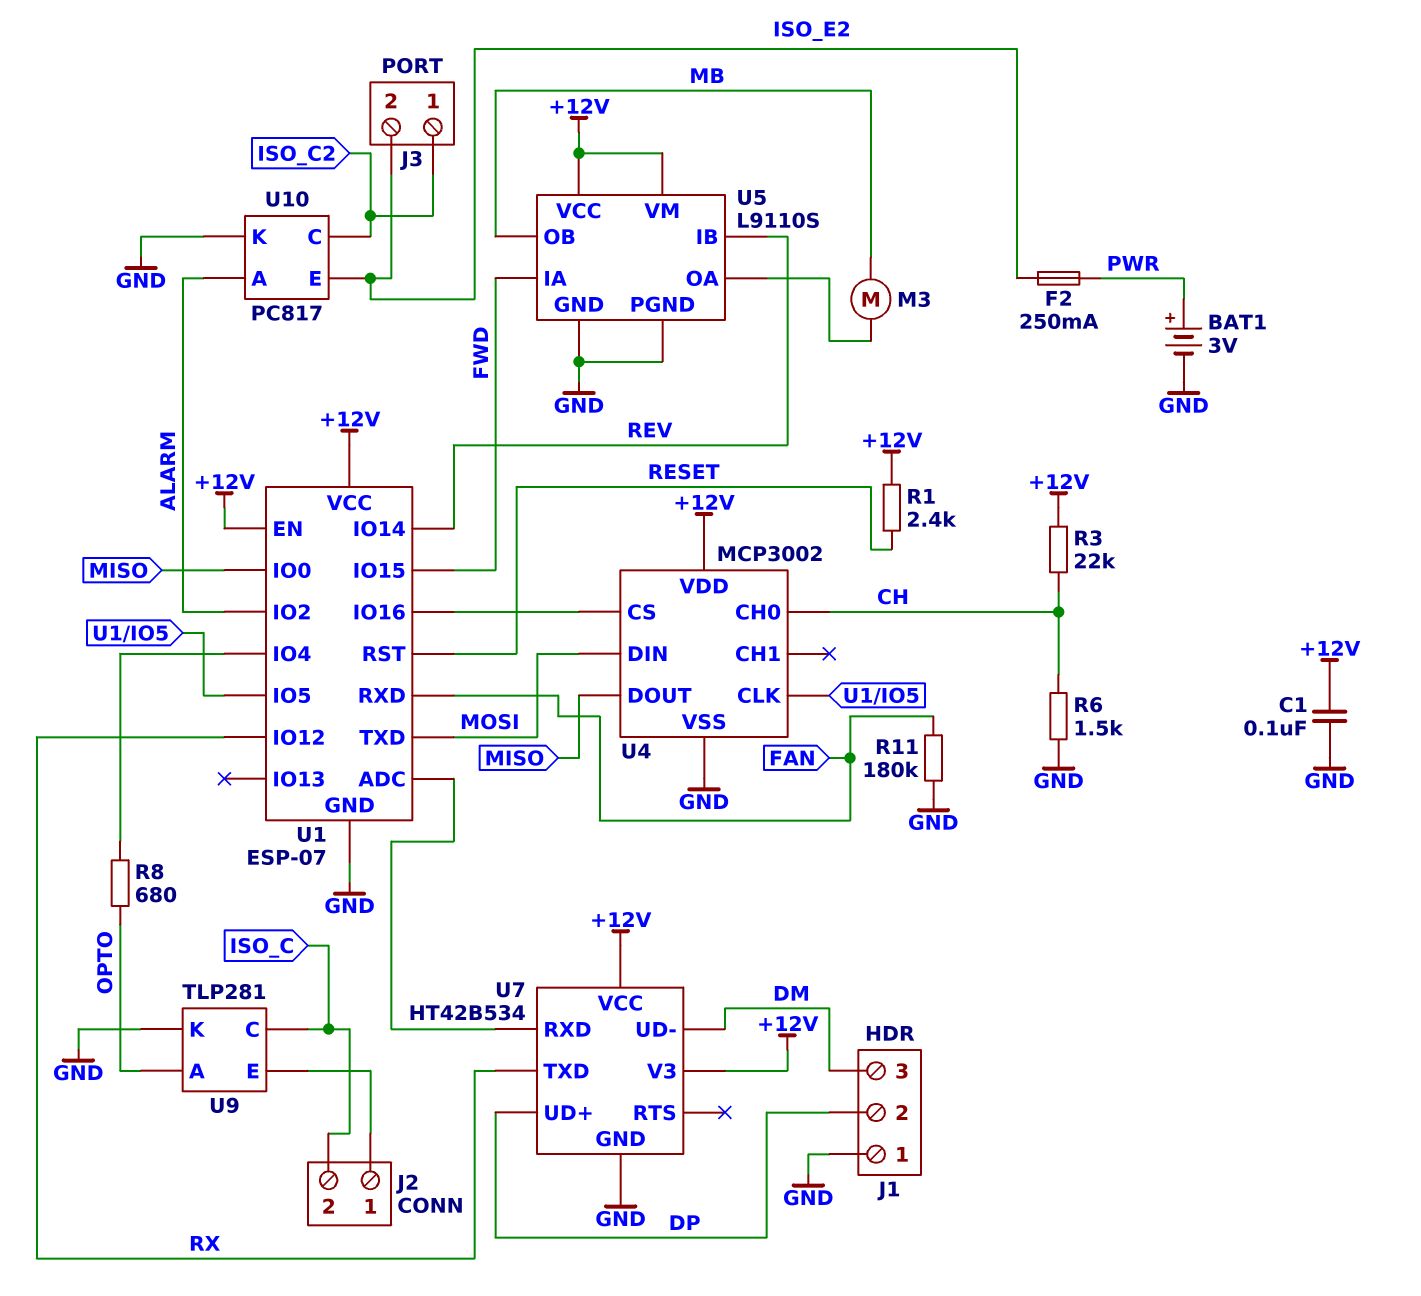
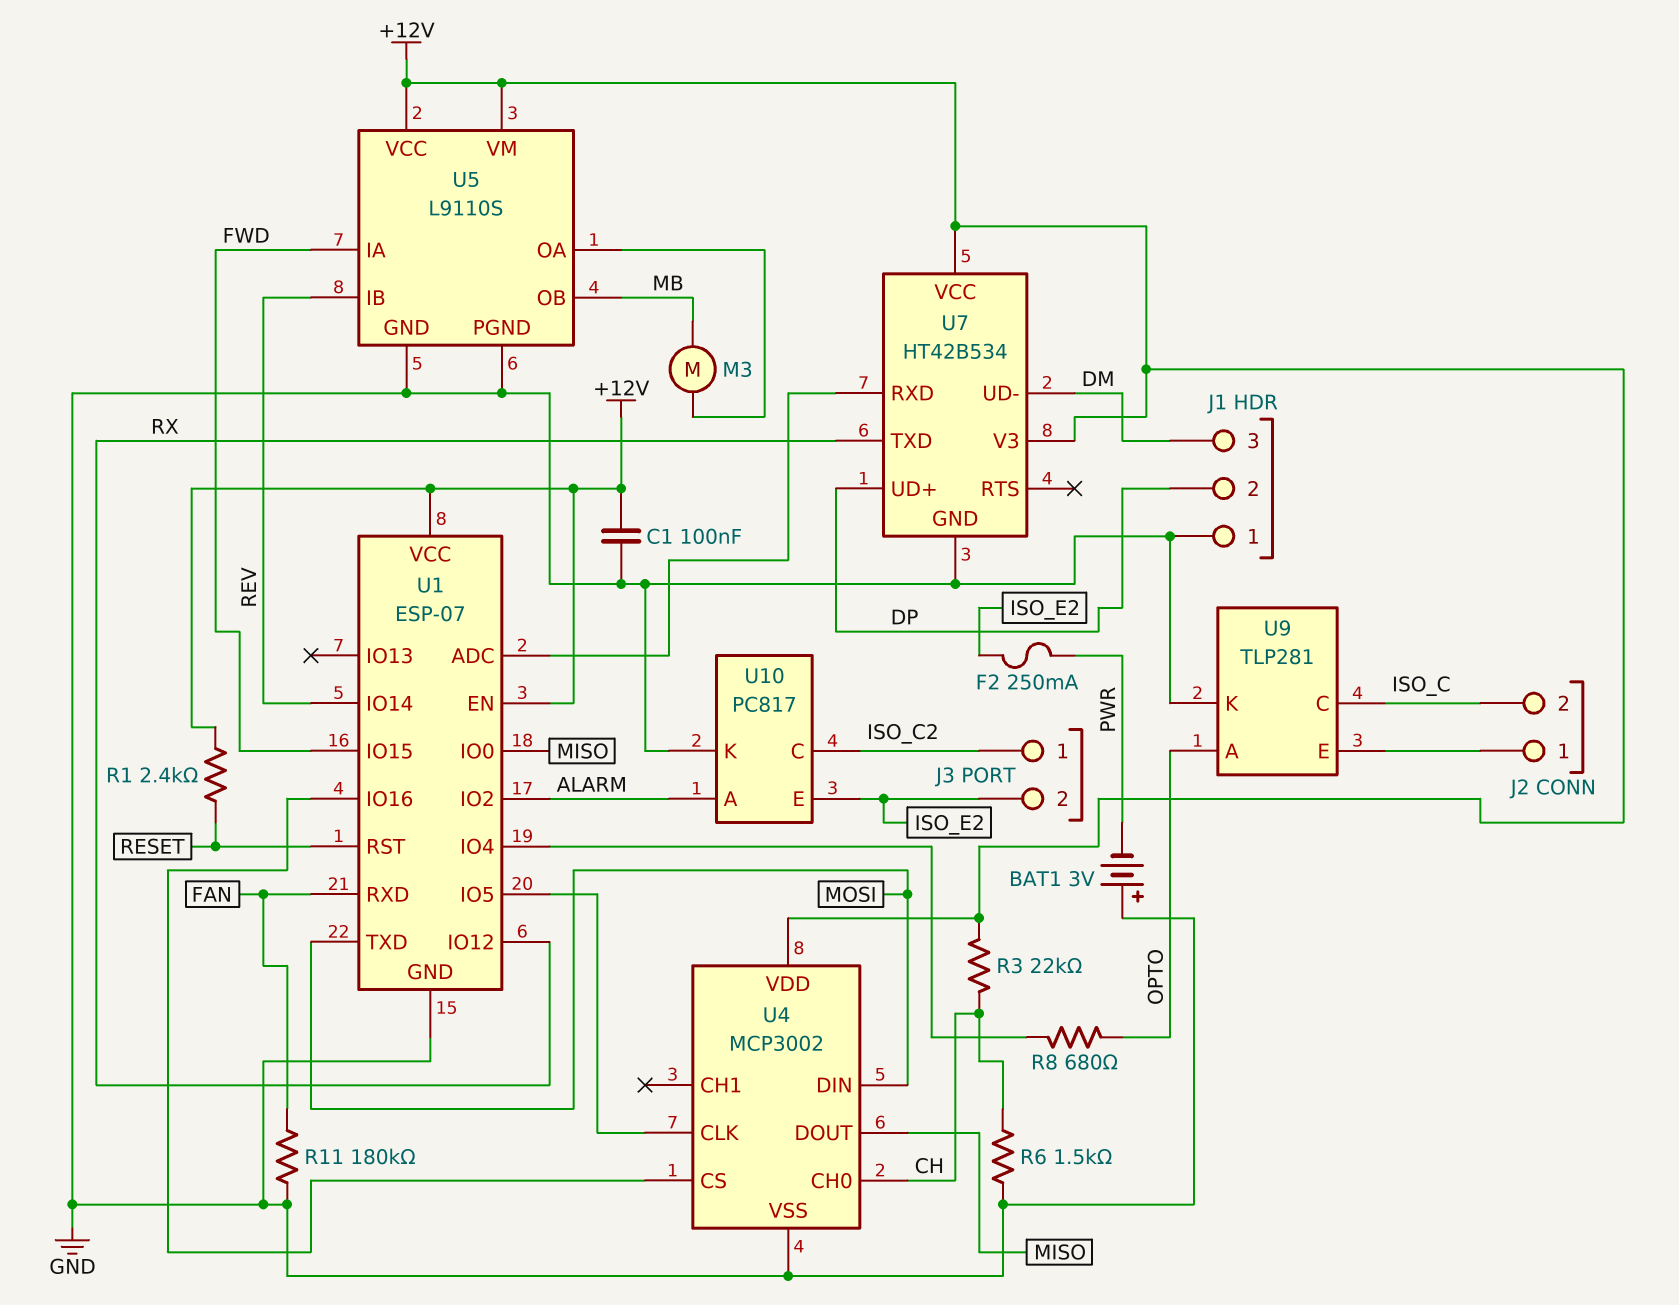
BAT1: 3V (plus PWR, minus GND) -> 3V (plus GND, minus PWR)

